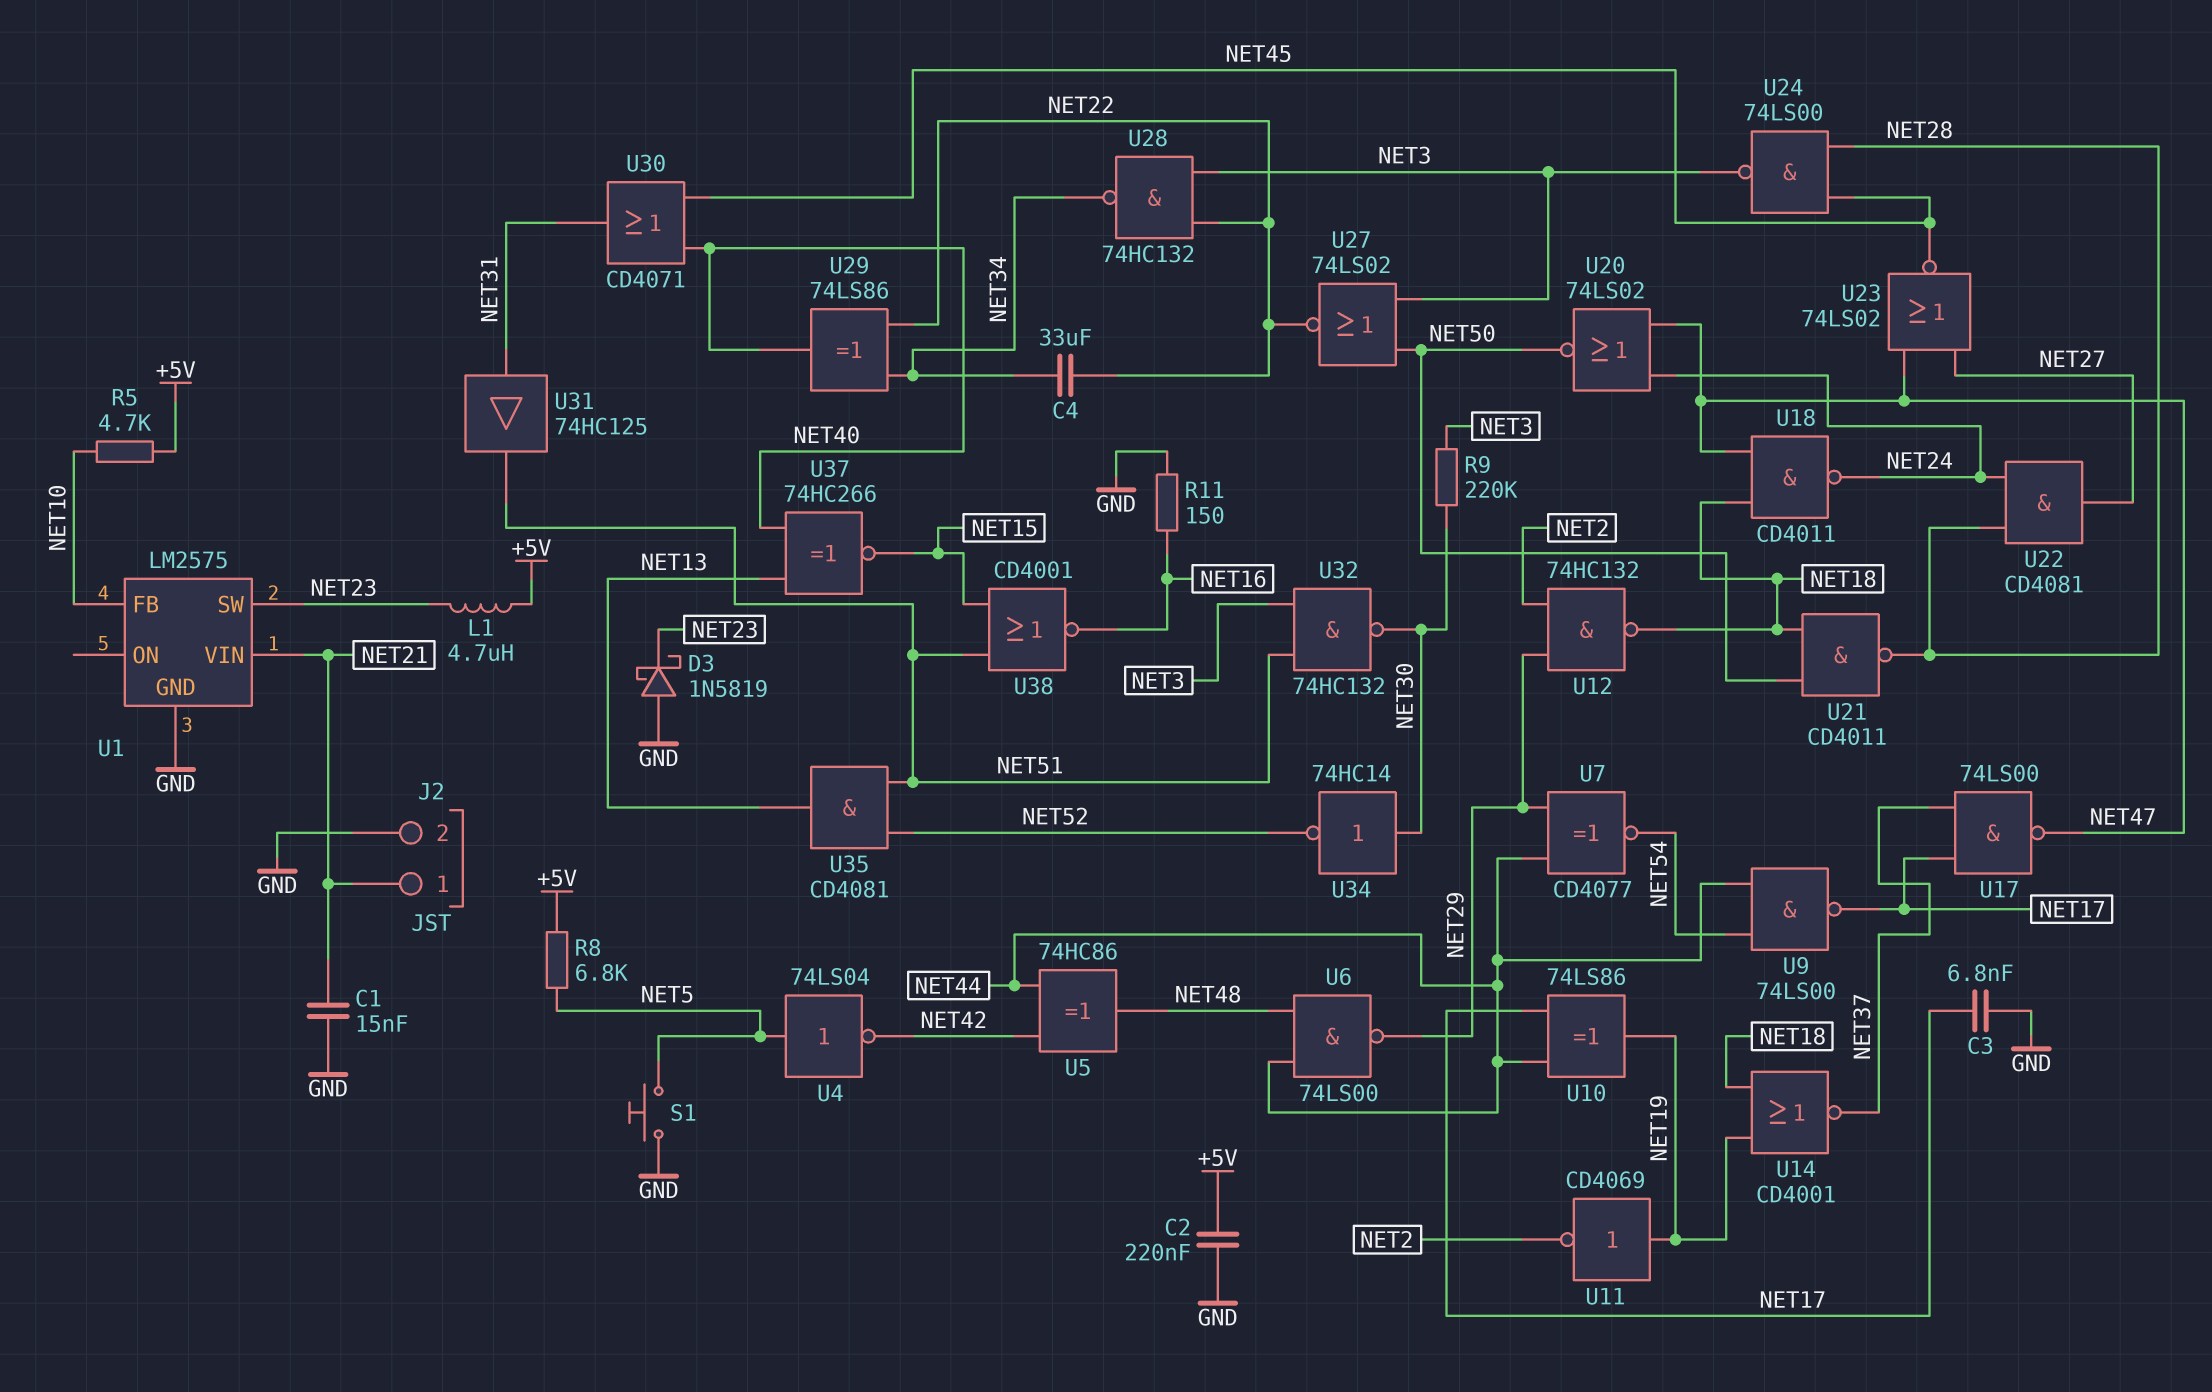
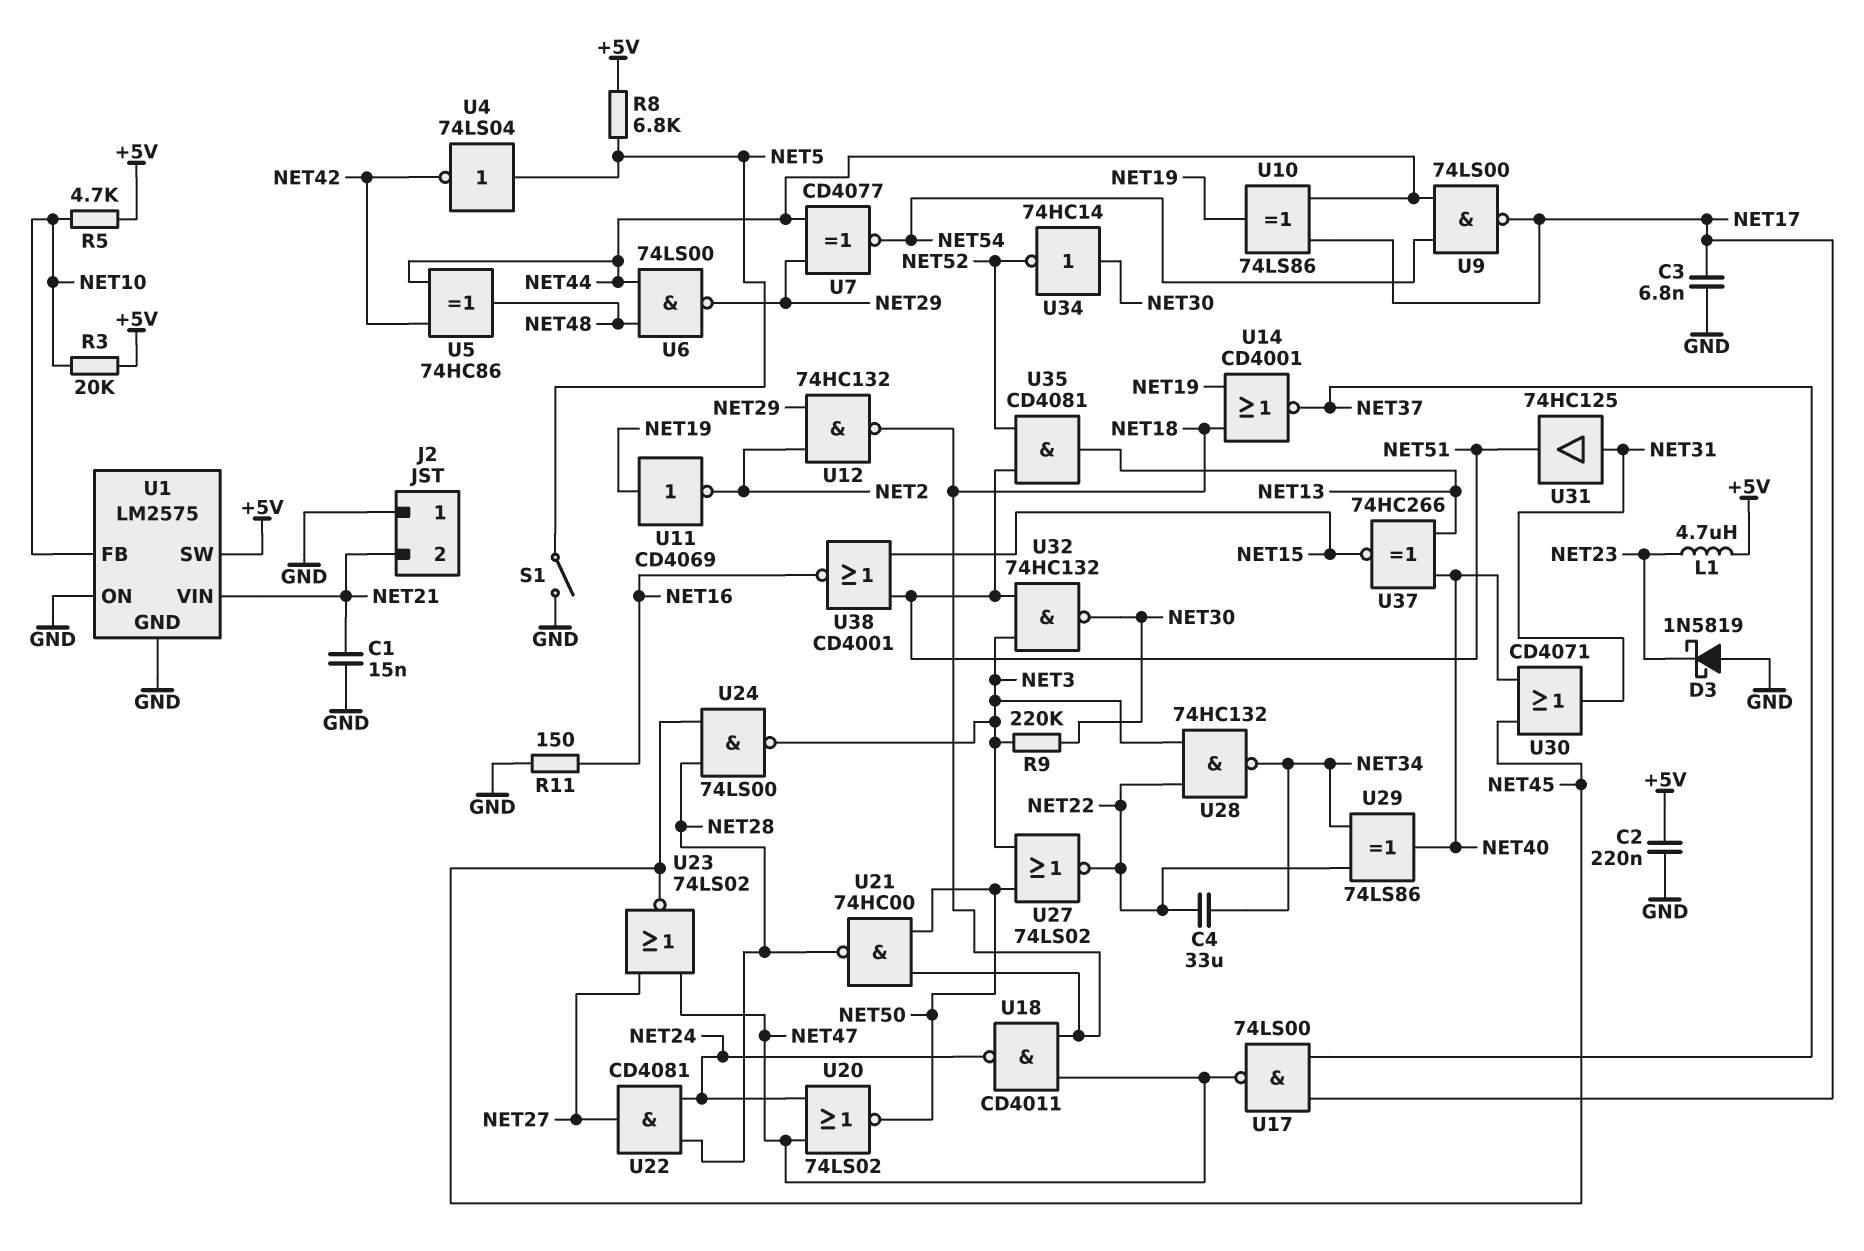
J2 pin 1: NET21 -> GND
J2 pin 2: GND -> NET21
R3: none -> 20k (+5V, NET10)
S1: button (GND, NET5) -> switch (GND, NET5)
U1 pin ON: none -> GND
U1 pin SW: NET23 -> +5V
U21: NAND CD4011 (in NET18, in NET50, out NET28) -> NAND 74HC00 (in NET18, in NET50, out NET28)

